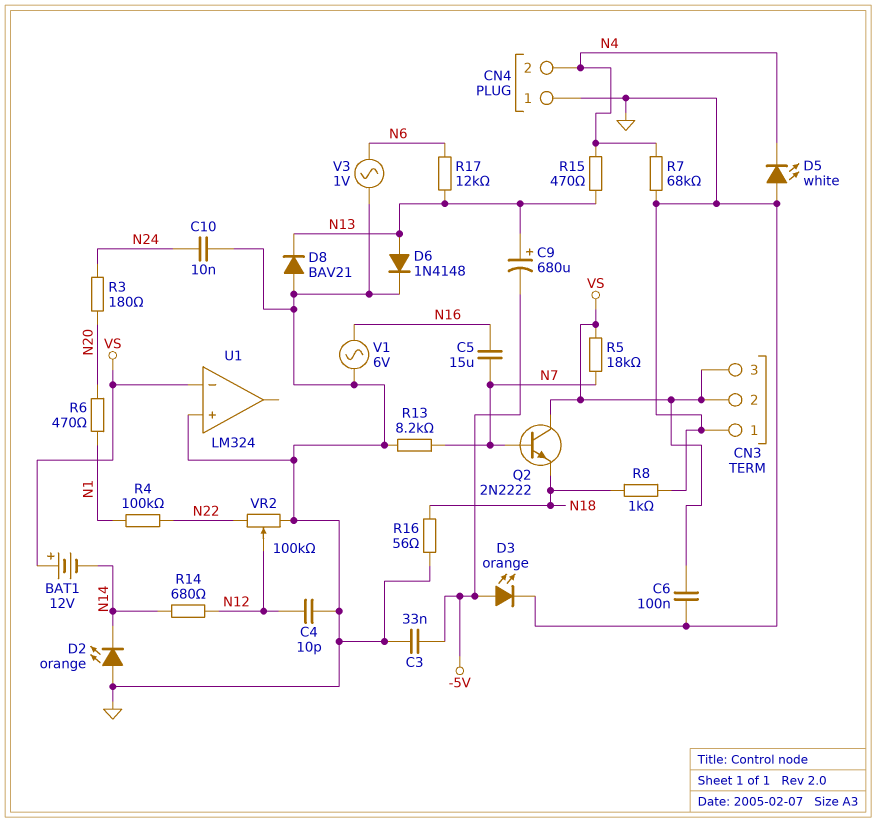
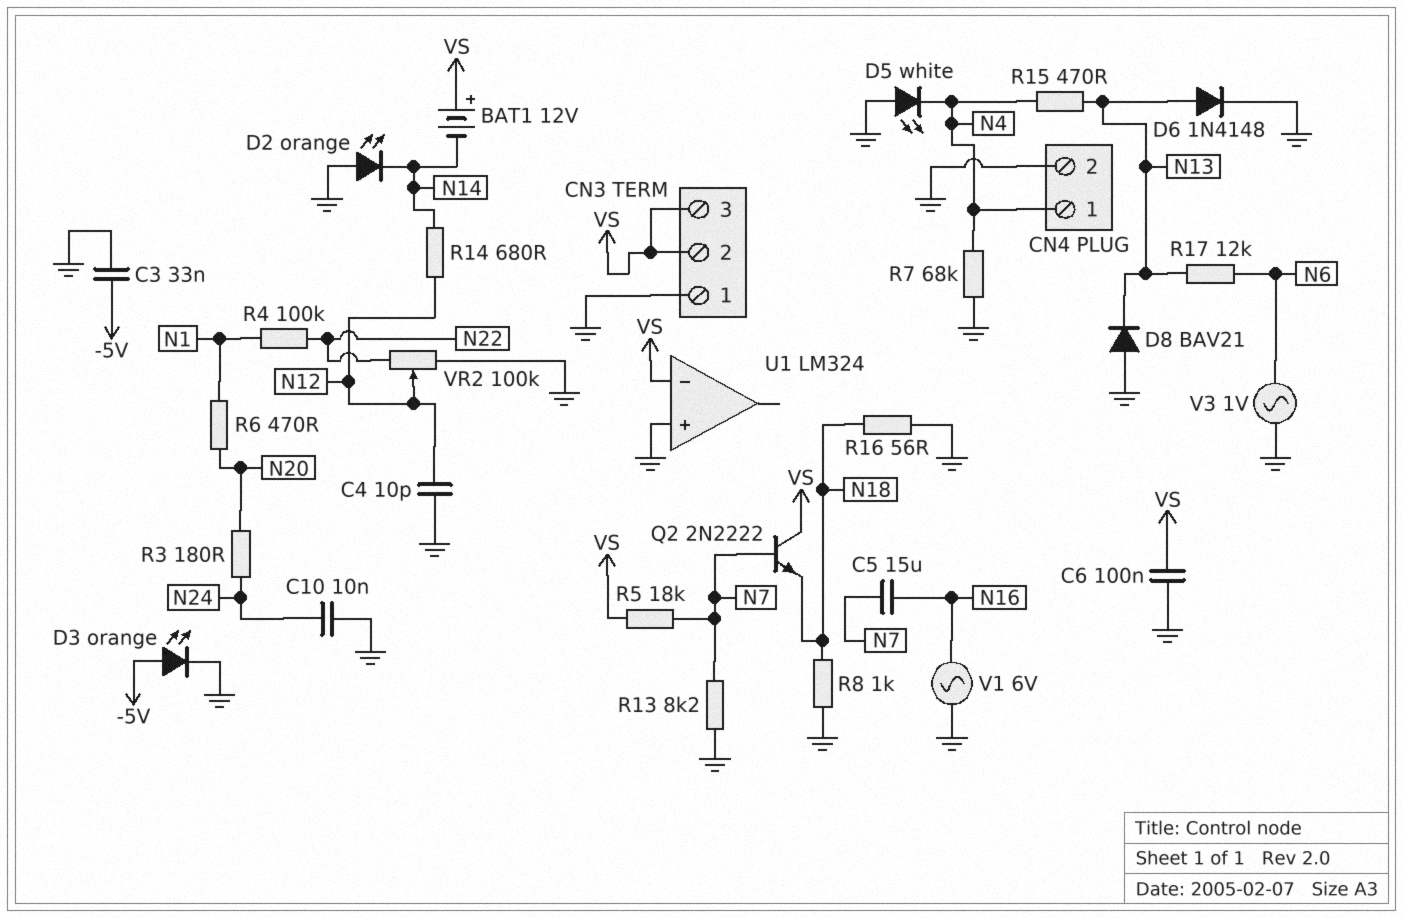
C9: 680uF (plus N13, minus -5V) -> none
CN4 pin 1: GND -> N4
CN4 pin 2: N4 -> GND

